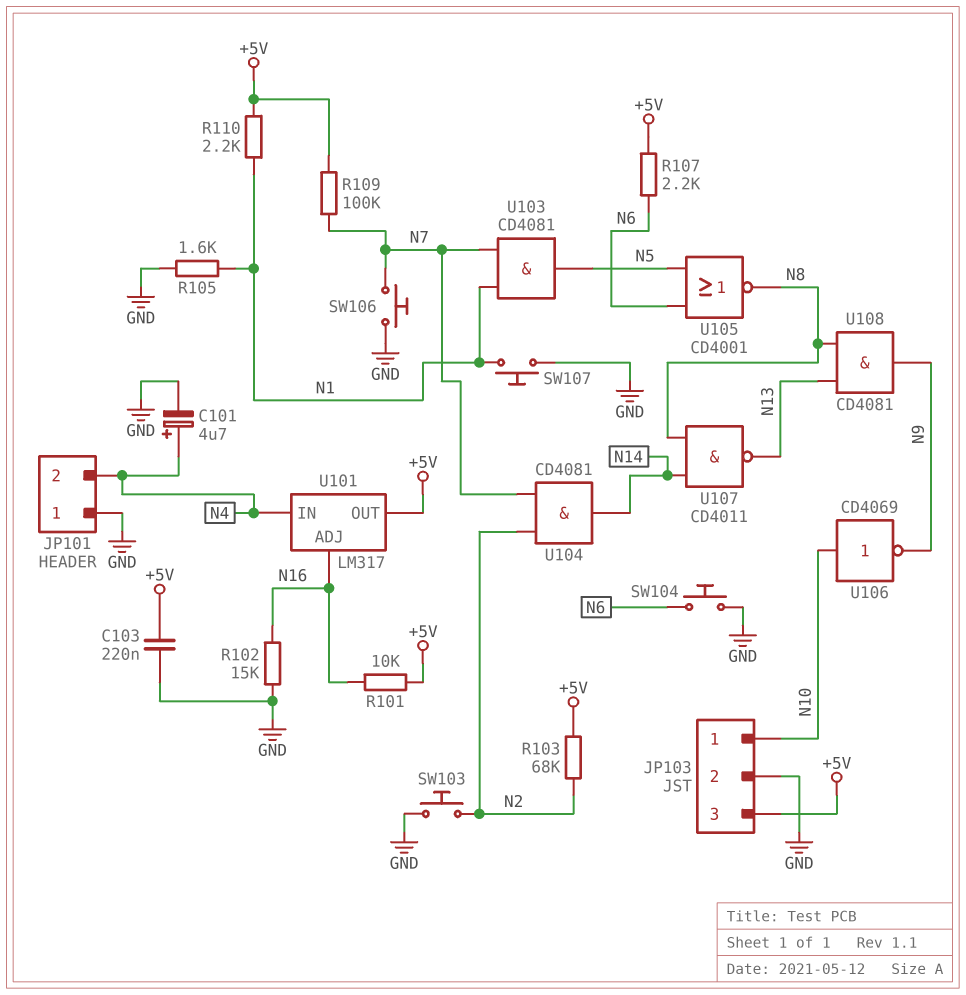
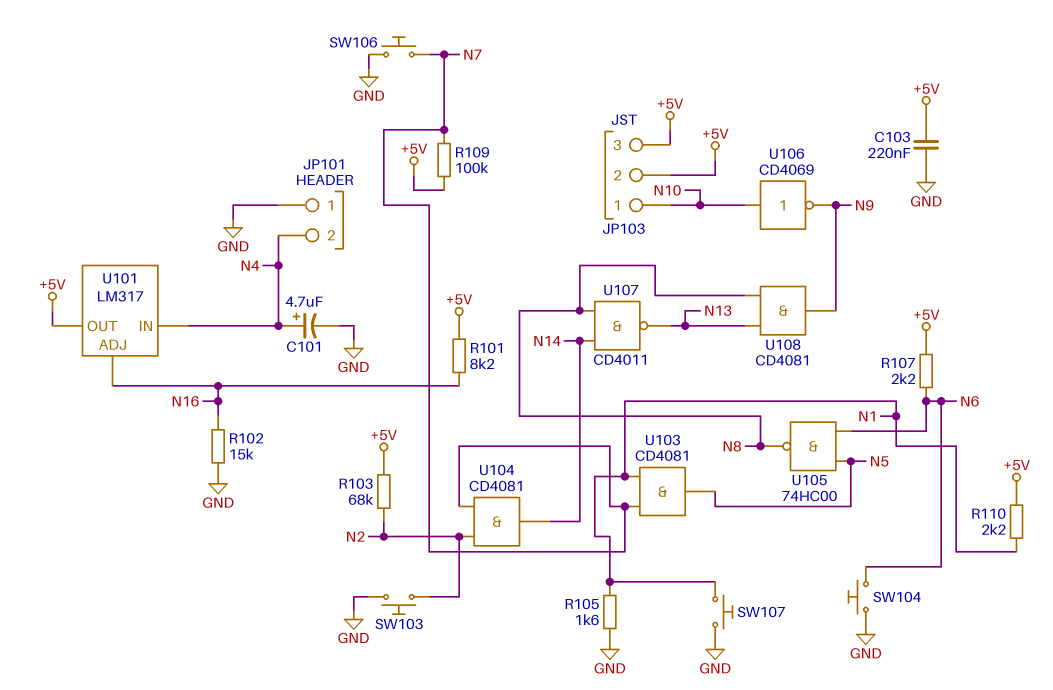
JP103 pin 2: GND -> +5V
R101: 10k (+5V, N16) -> 8.2k (+5V, N16)
U105: NOR CD4001 (in N5, in N6, out N8) -> NAND 74HC00 (in N5, in N6, out N8)

